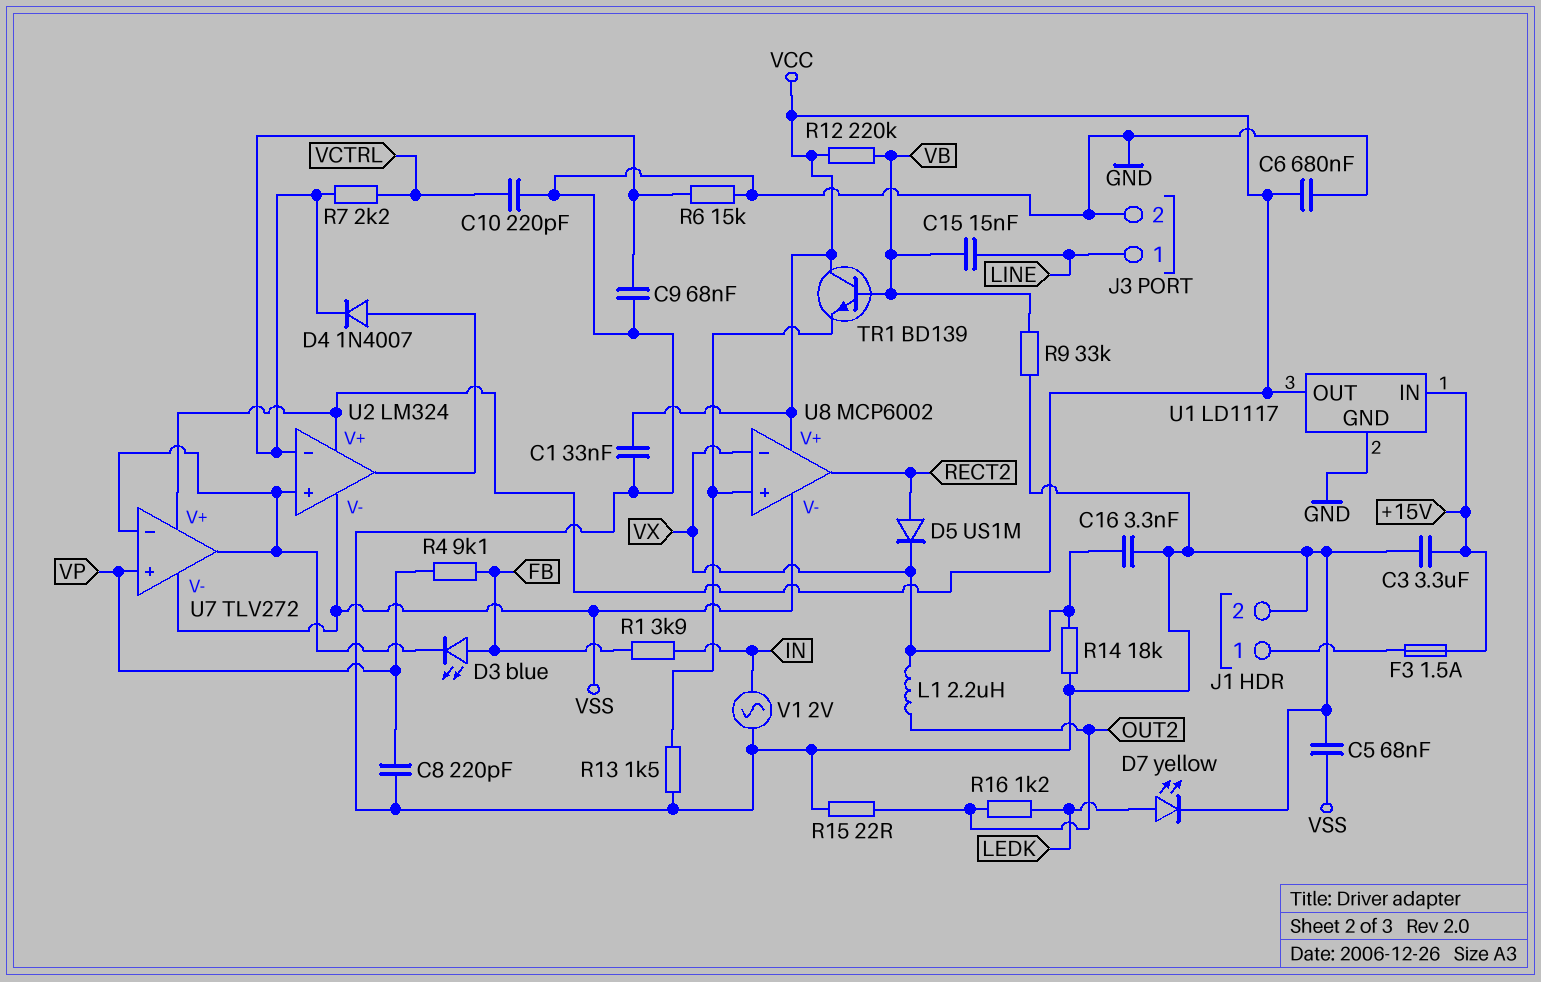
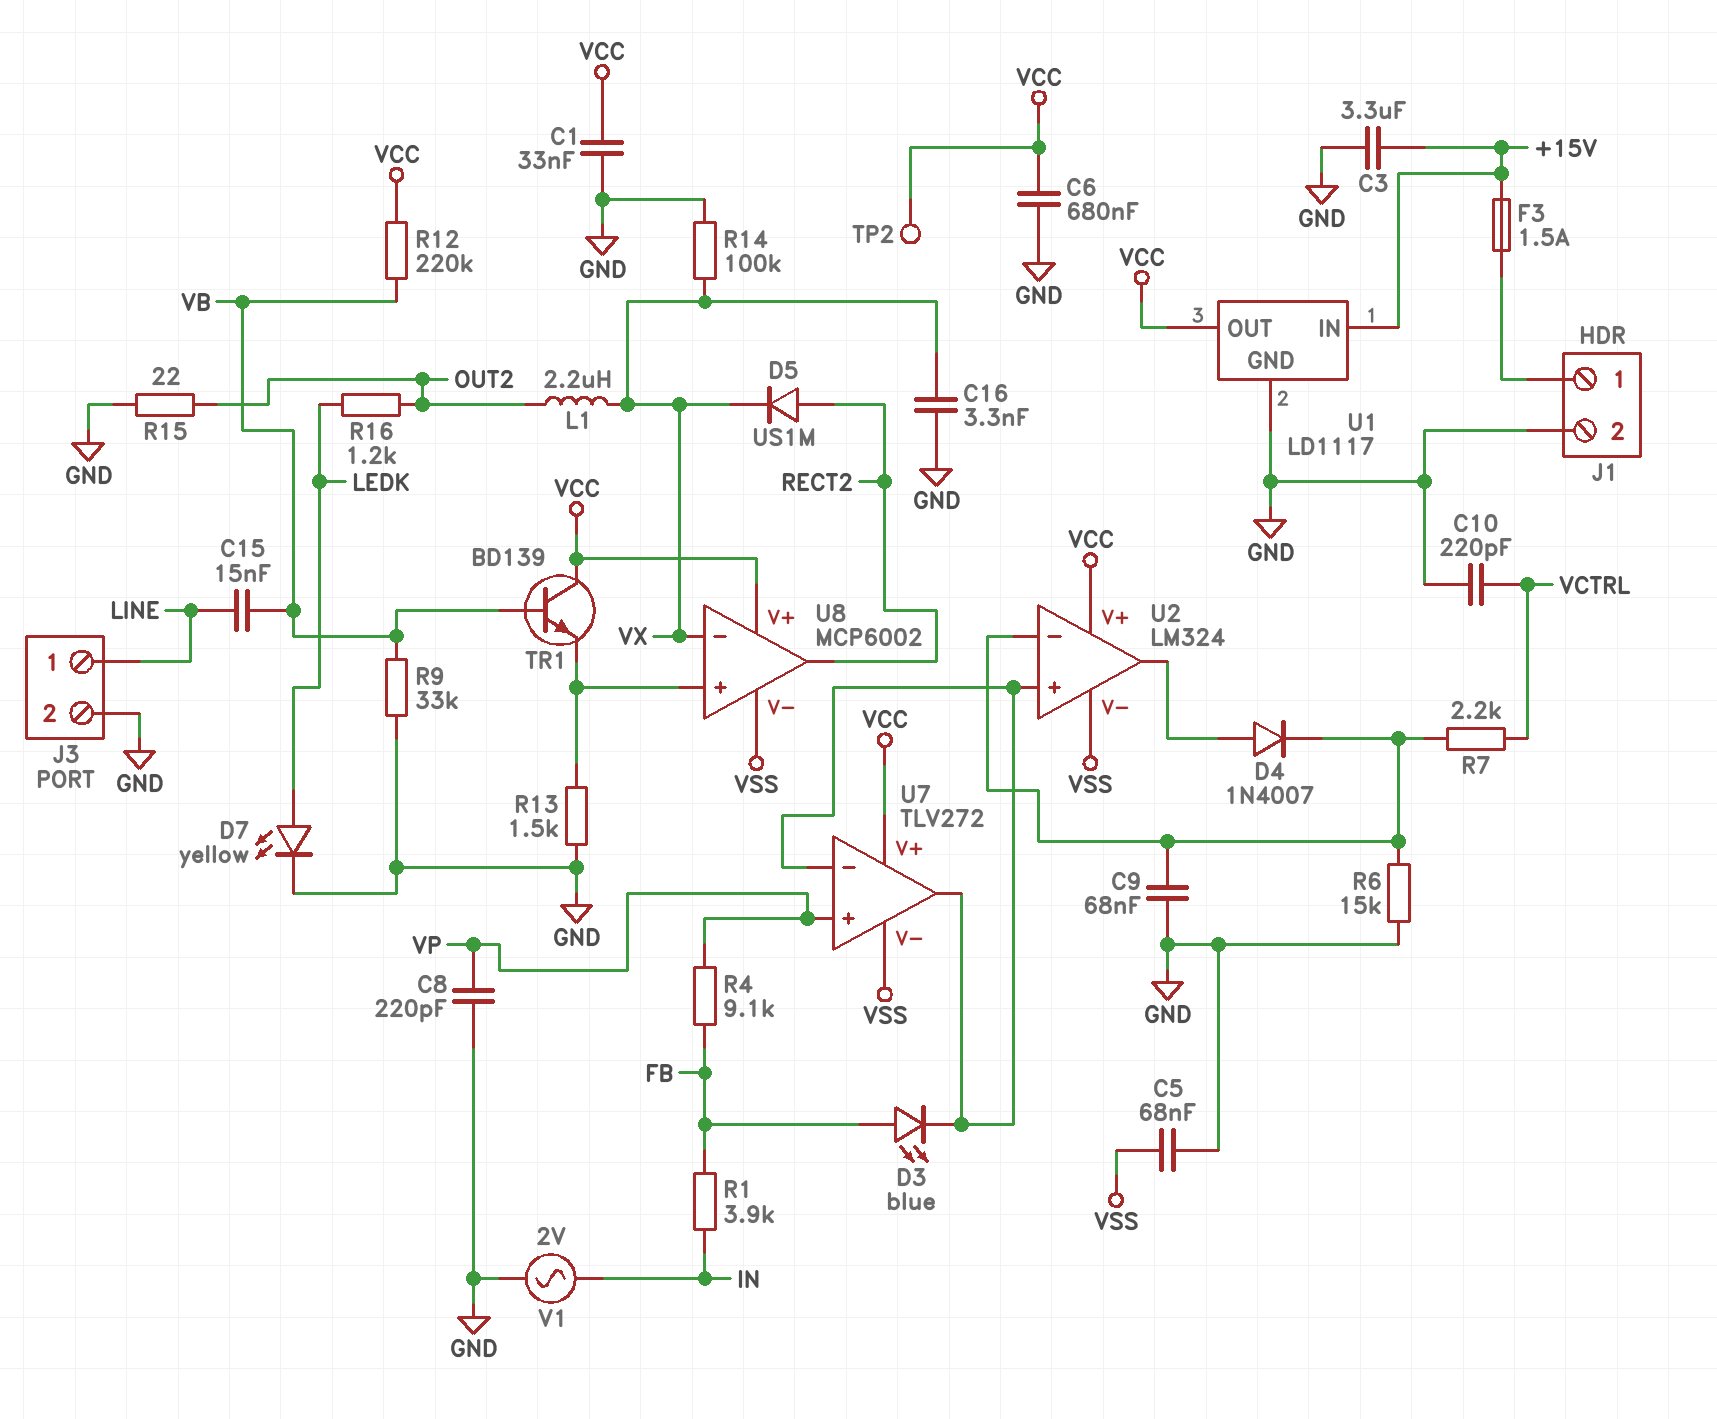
R14: 18k (GND, VX) -> 100k (GND, VX)
TP2: none -> test point (VCC)

